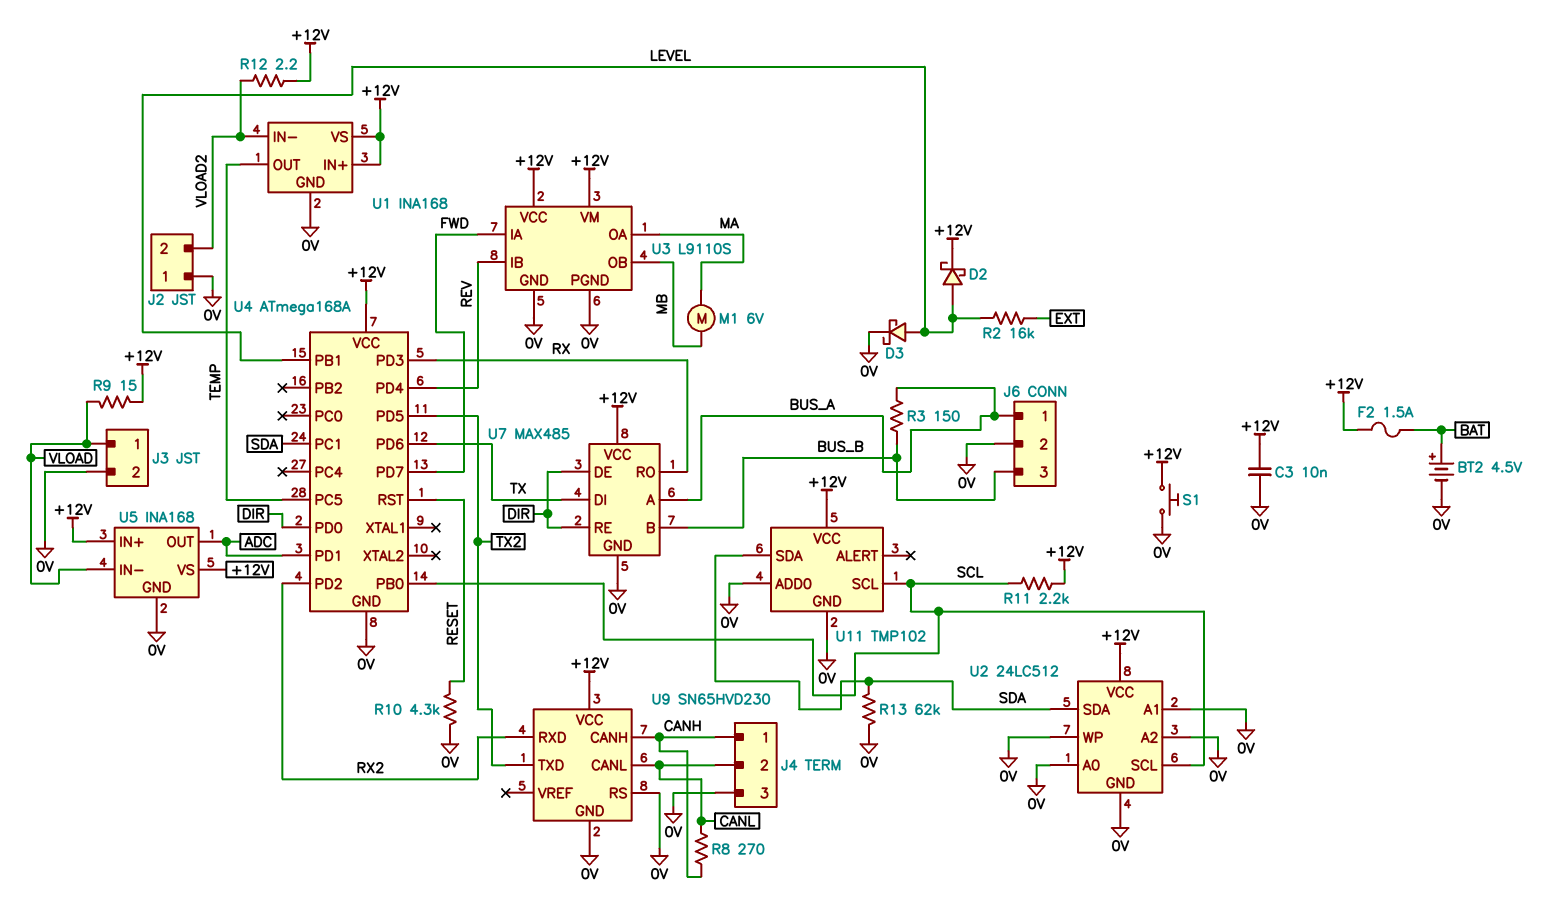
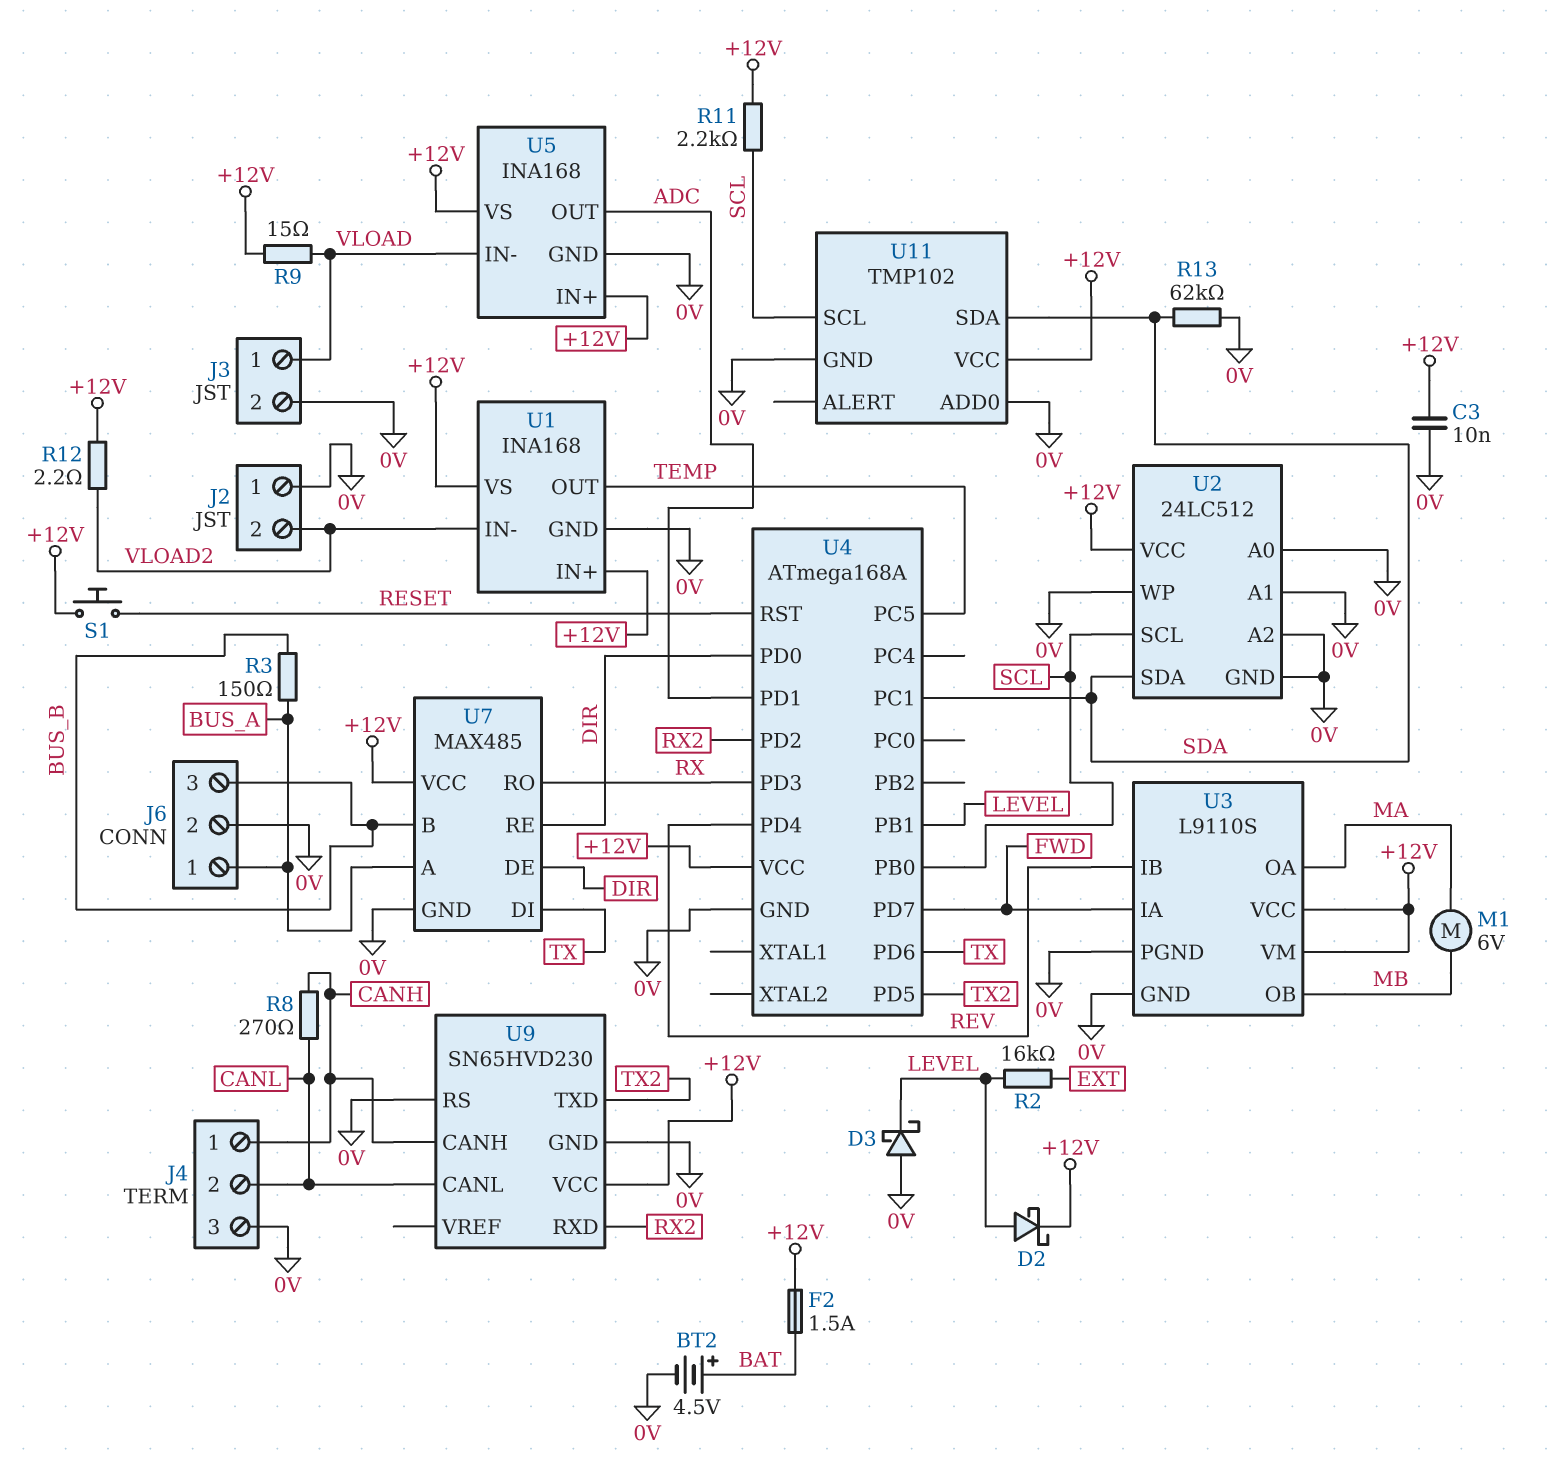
D3: schottky (A LEVEL, K 0V) -> schottky (A 0V, K LEVEL)
R10: 4.3k (0V, RESET) -> none
S1: button (+12V, 0V) -> button (+12V, RESET)

